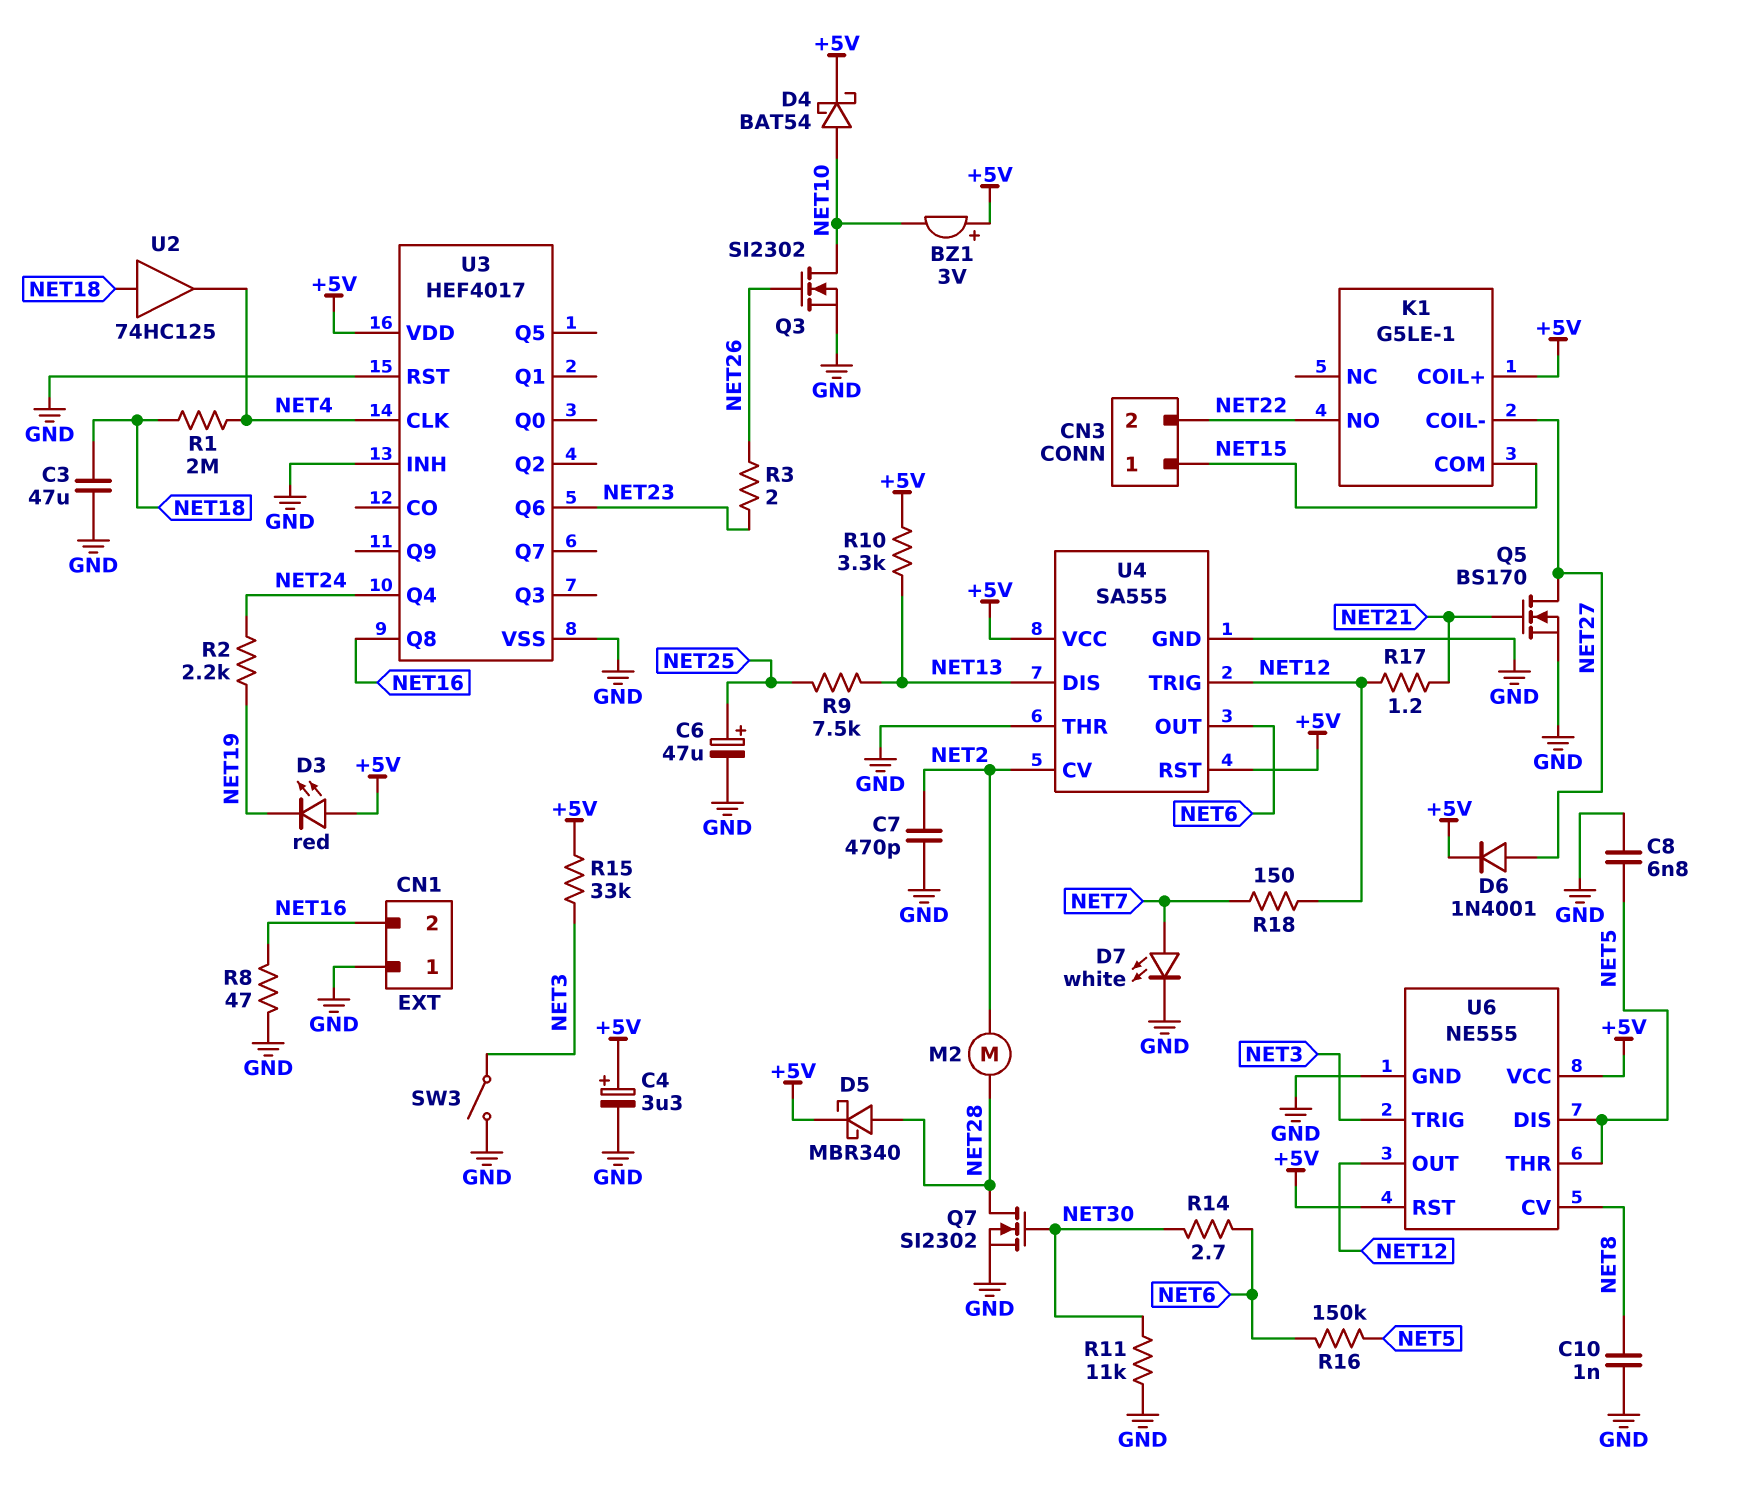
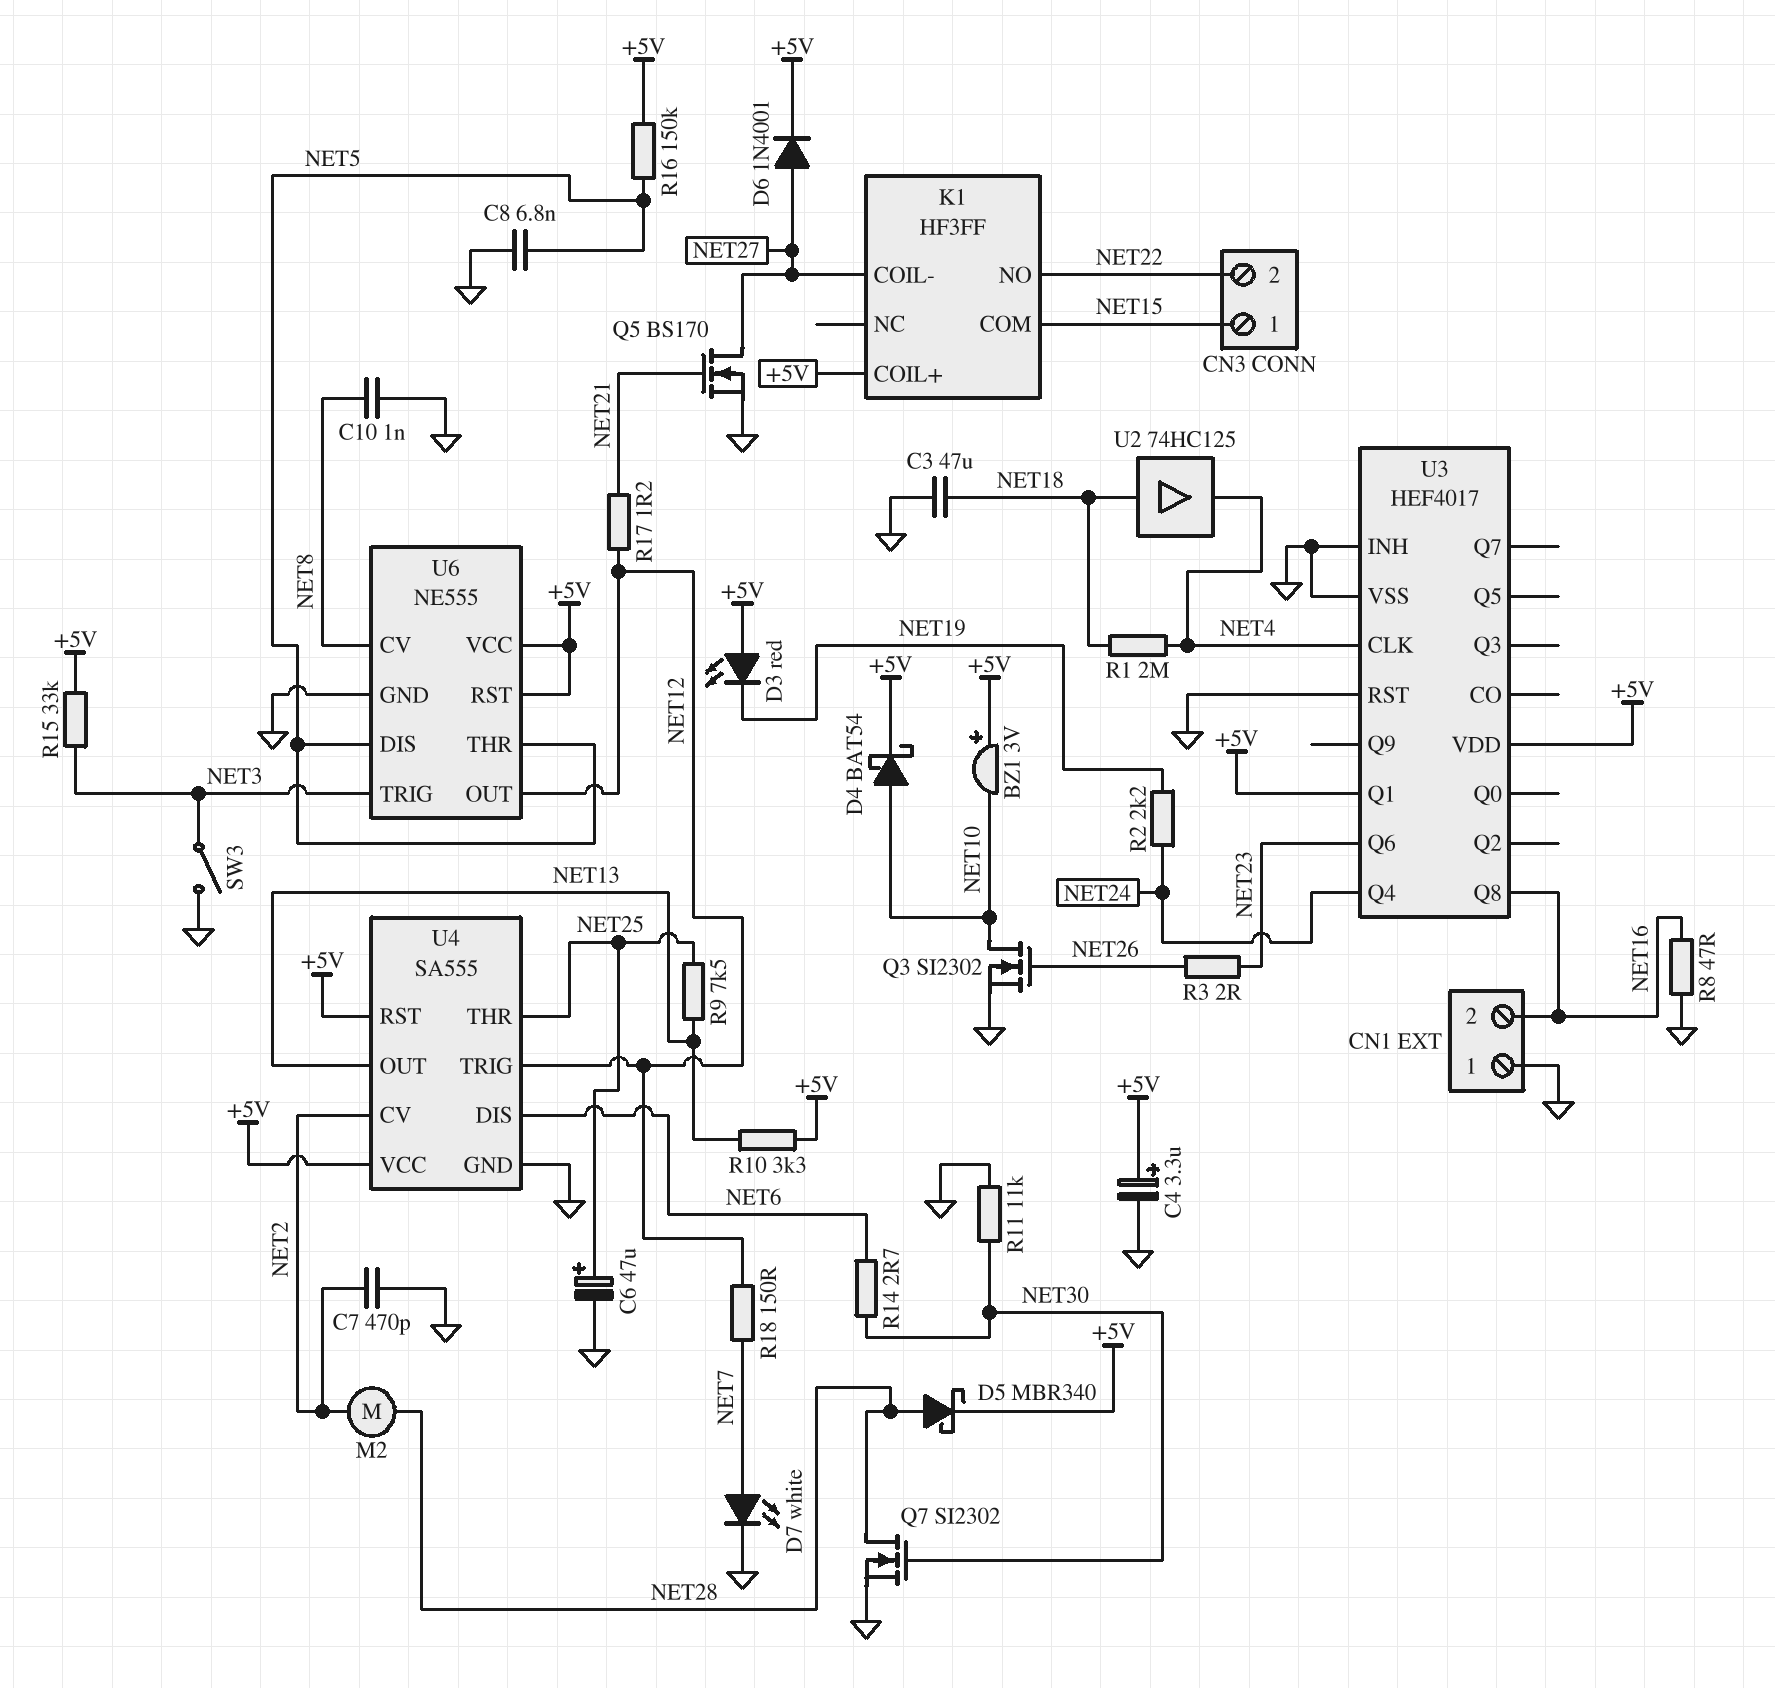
K1: G5LE-1 -> HF3FF
R16: 150k (NET5, NET6) -> 150k (+5V, NET5)
U3 pin Q1: none -> +5V
U4 pin DIS: NET13 -> NET6
U4 pin OUT: NET6 -> NET13
U4 pin THR: GND -> NET25

